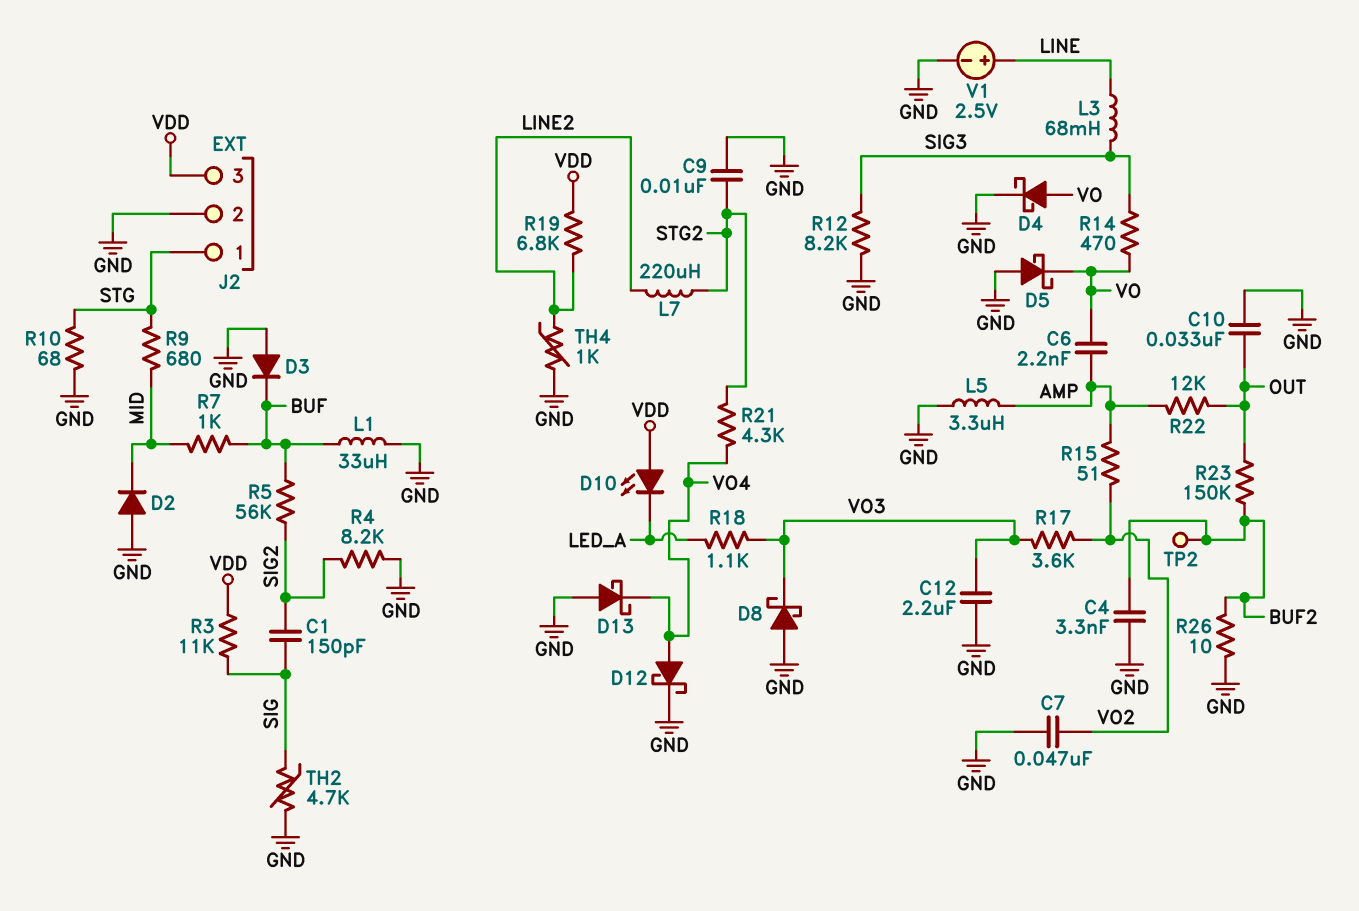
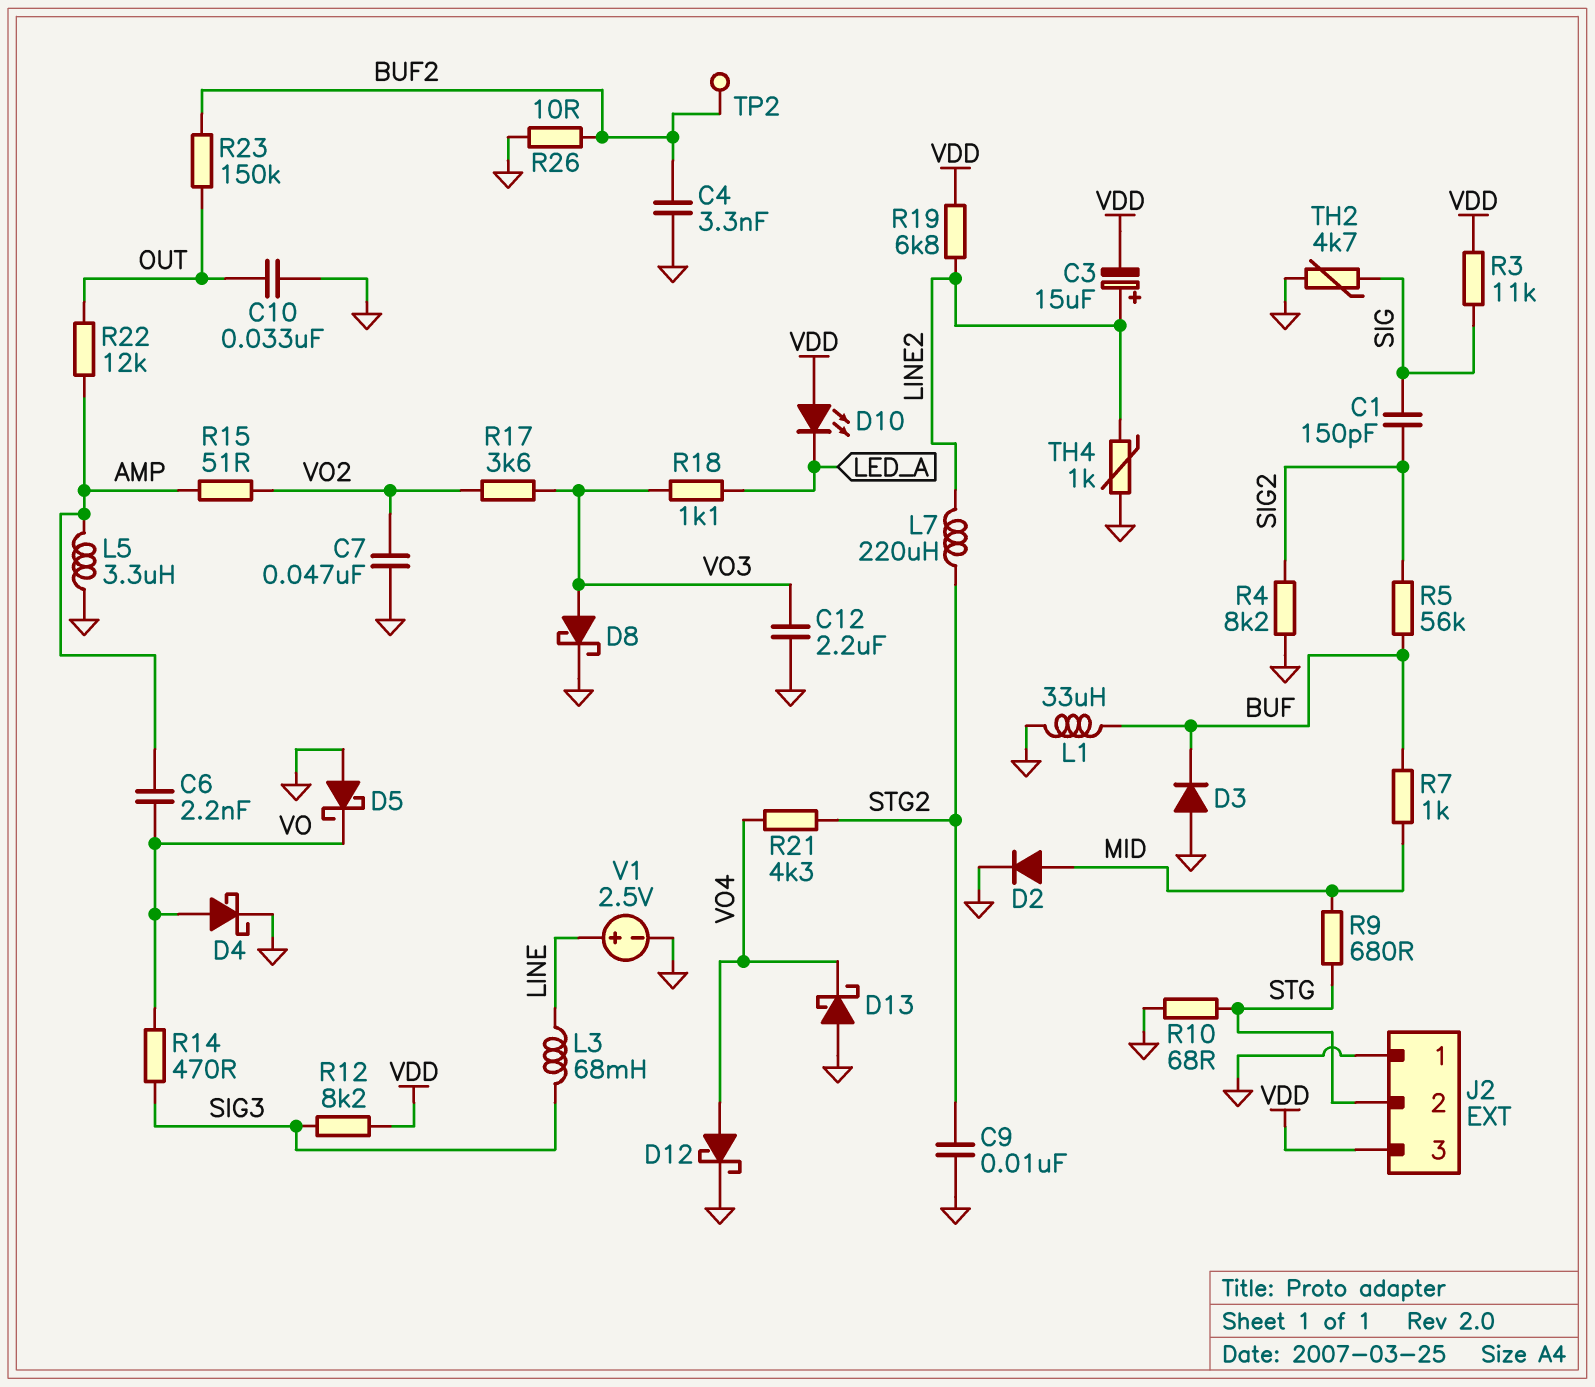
C3: none -> 15uF (plus LINE2, minus VDD)
D2: diode (A GND, K MID) -> diode (A MID, K GND)
D8: schottky (A GND, K VO3) -> schottky (A VO3, K GND)
J2 pin 1: STG -> GND
J2 pin 2: GND -> STG
R12: 8.2k (GND, SIG3) -> 8.2k (SIG3, VDD)

